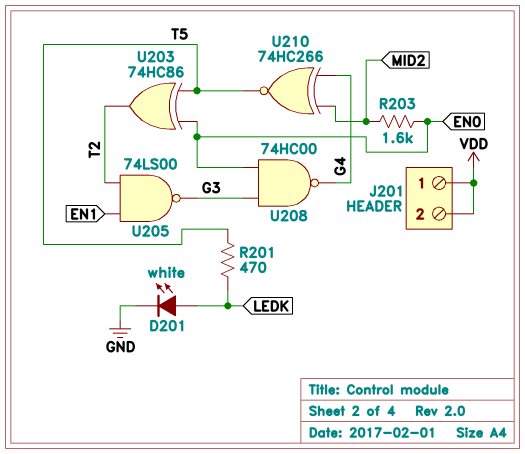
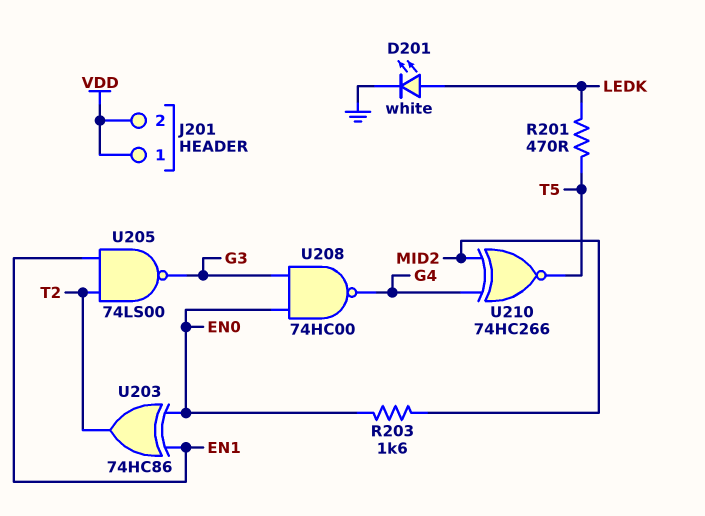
U203: XOR 74HC86 (in EN0, in T5, out T2) -> XOR 74HC86 (in EN0, in EN1, out T2)

